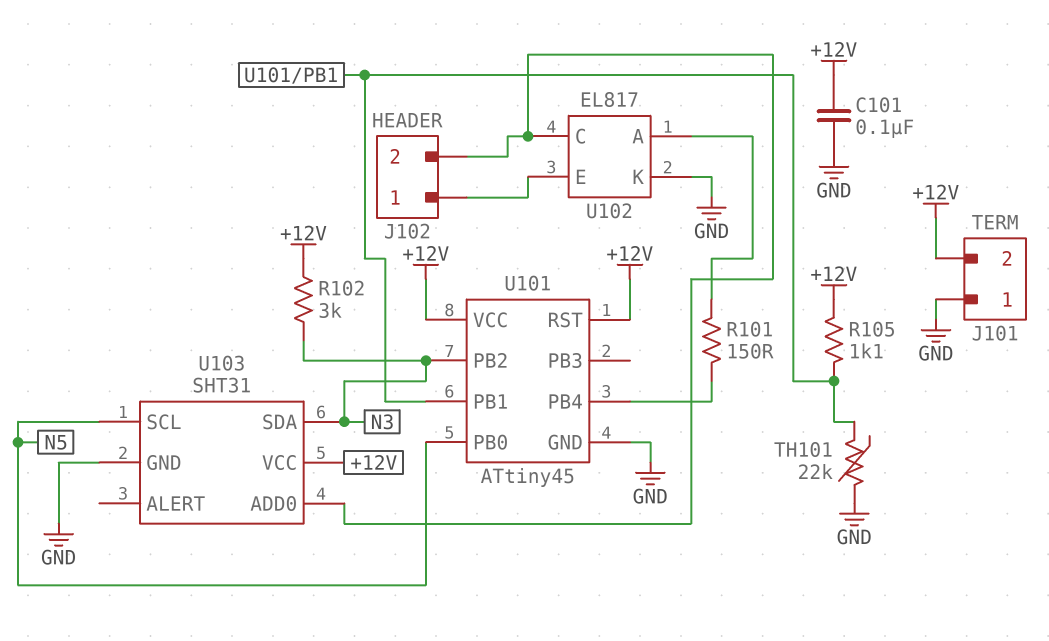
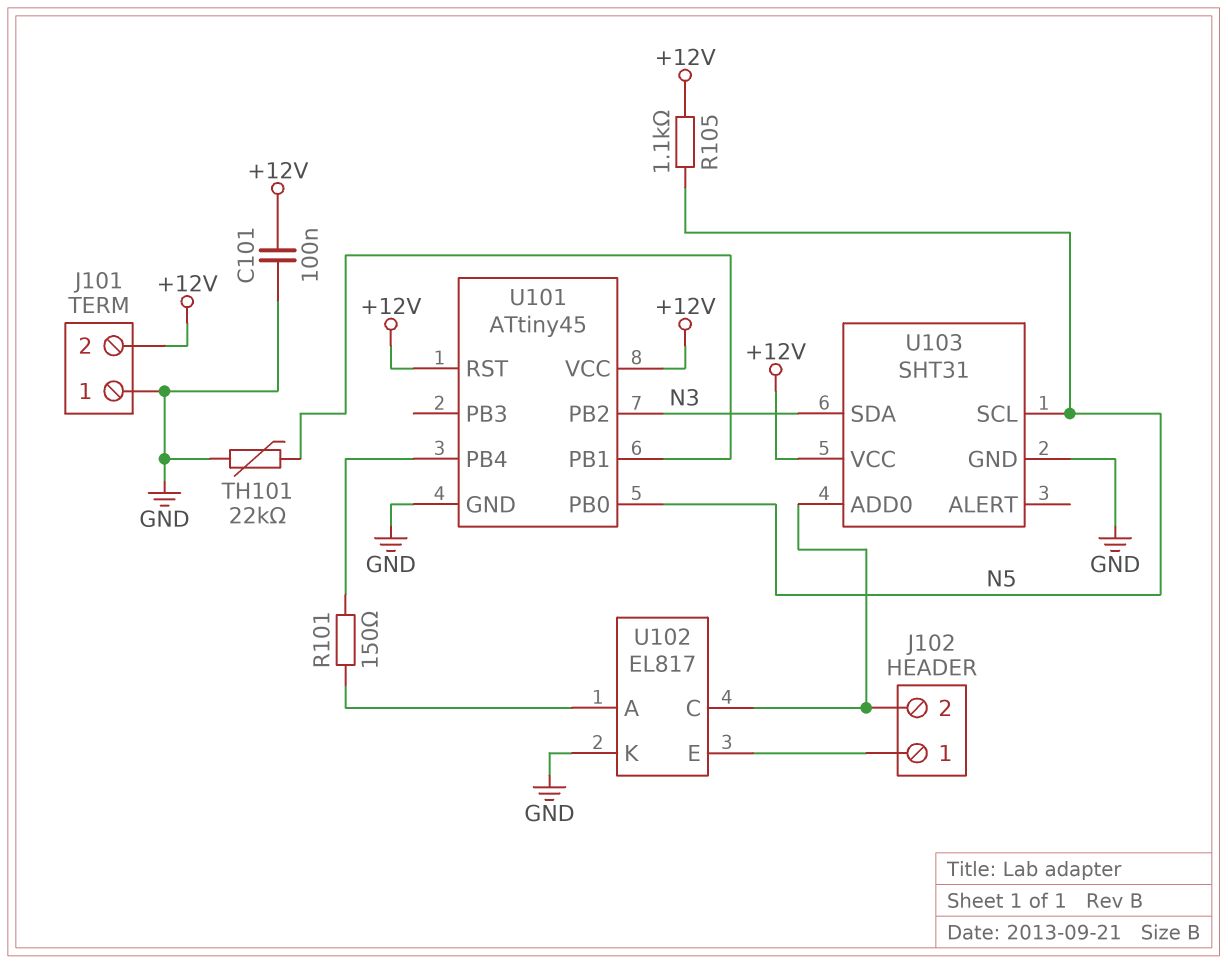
R102: 3k (+12V, N3) -> none
R105: 1.1k (+12V, U101/PB1) -> 1.1k (+12V, N5)

